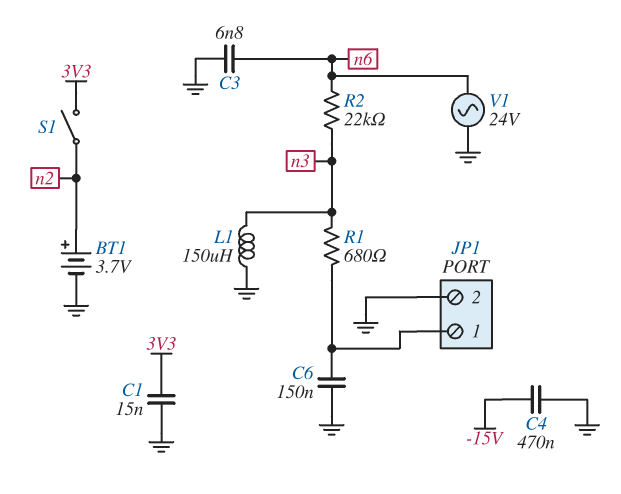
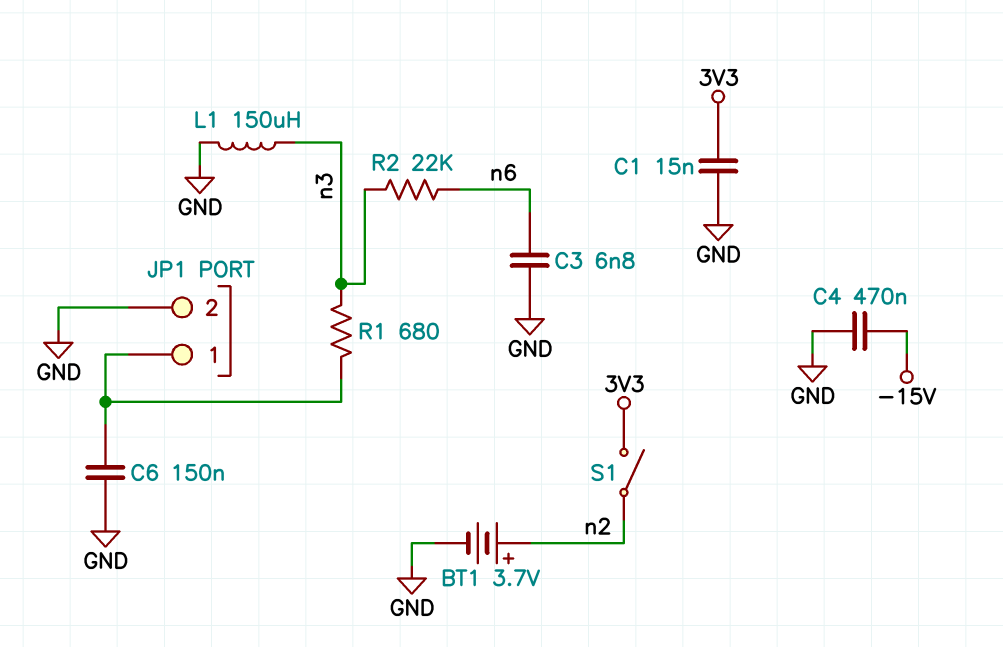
V1: AC 24V (GND, n6) -> none

